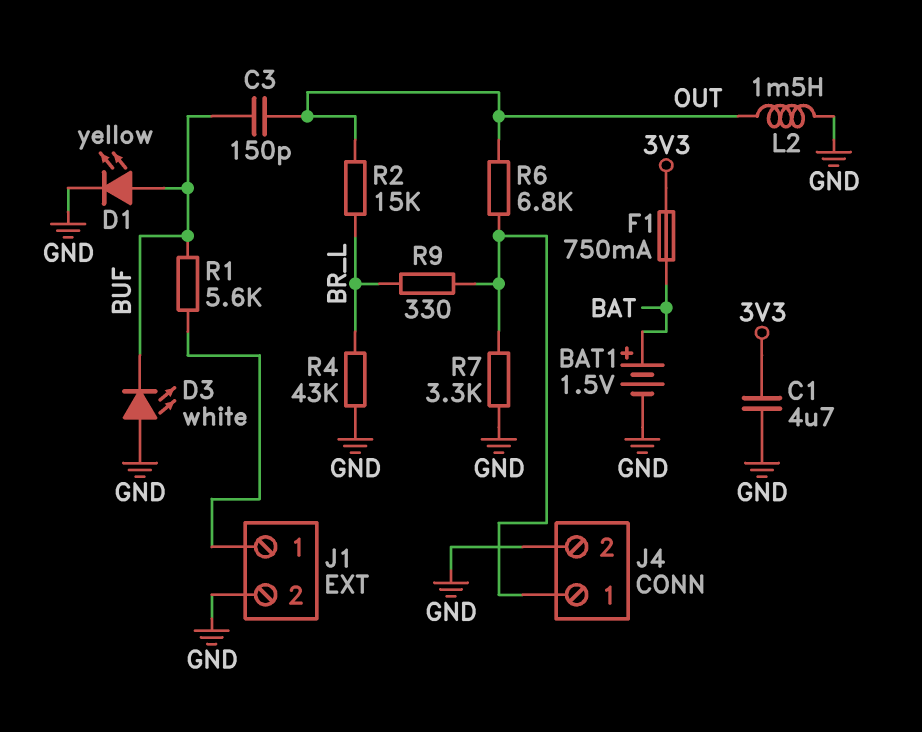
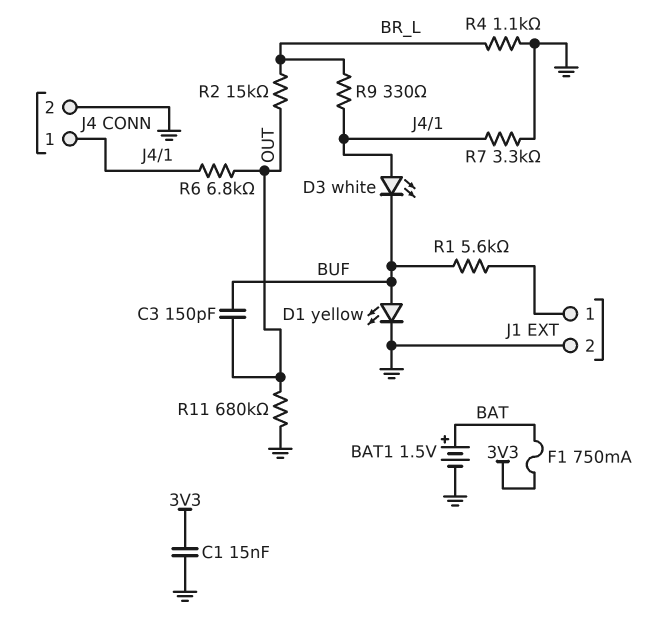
C1: 4.7uF (3V3, GND) -> 15nF (3V3, GND)
D3: LED white (A GND, K BUF) -> LED white (A J4/1, K BUF)
L2: 1.5mH (GND, OUT) -> none
R4: 43k (BR_L, GND) -> 1.1k (BR_L, GND)
R11: none -> 680k (GND, OUT)

